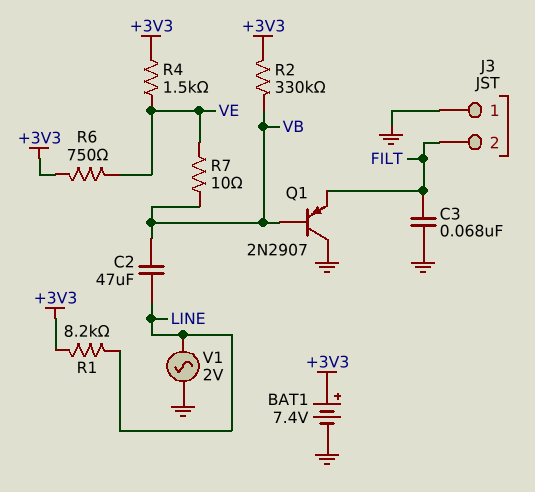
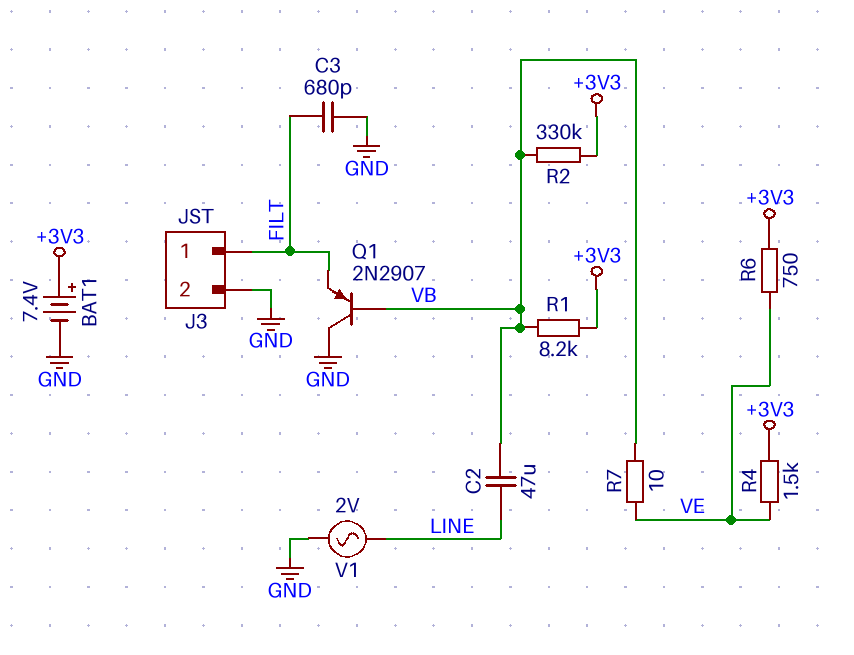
C3: 68nF (FILT, GND) -> 680pF (FILT, GND)
J3 pin 1: GND -> FILT
J3 pin 2: FILT -> GND
R1: 8.2k (+3V3, LINE) -> 8.2k (+3V3, VB)

